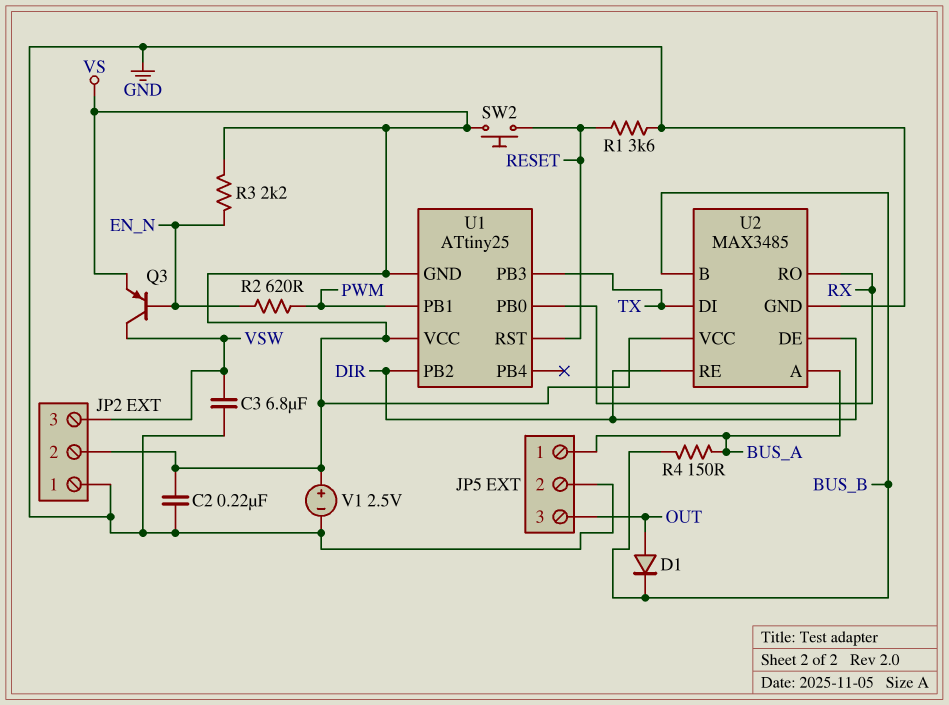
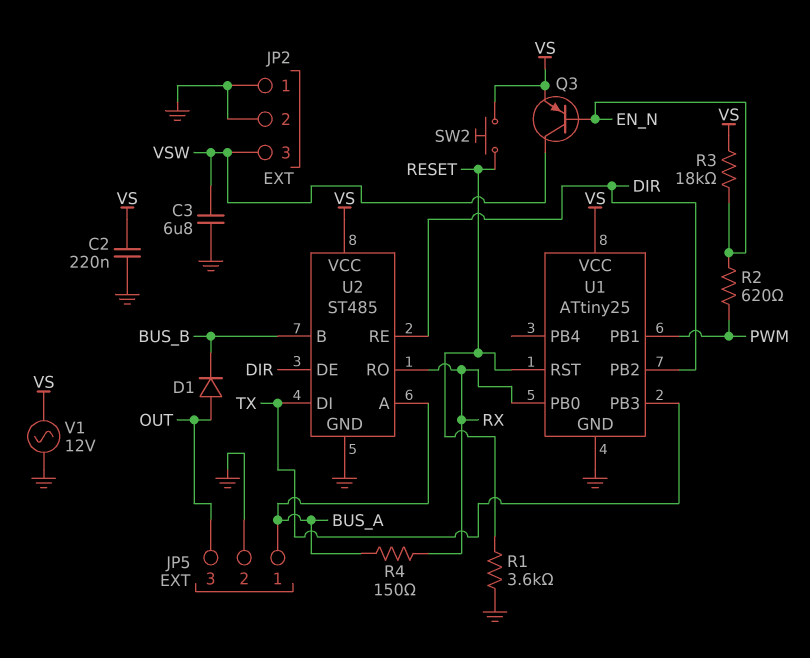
JP2 pin 2: VS -> GND
R3: 2.2k (EN_N, VS) -> 18k (EN_N, VS)
R4: 150 (BUS_A, BUS_B) -> 150 (BUS_A, RX)
U1 pin GND: VS -> GND
U2: MAX3485 -> ST485
V1: 2.5V (plus VS, minus GND) -> AC 12V (GND, VS)

